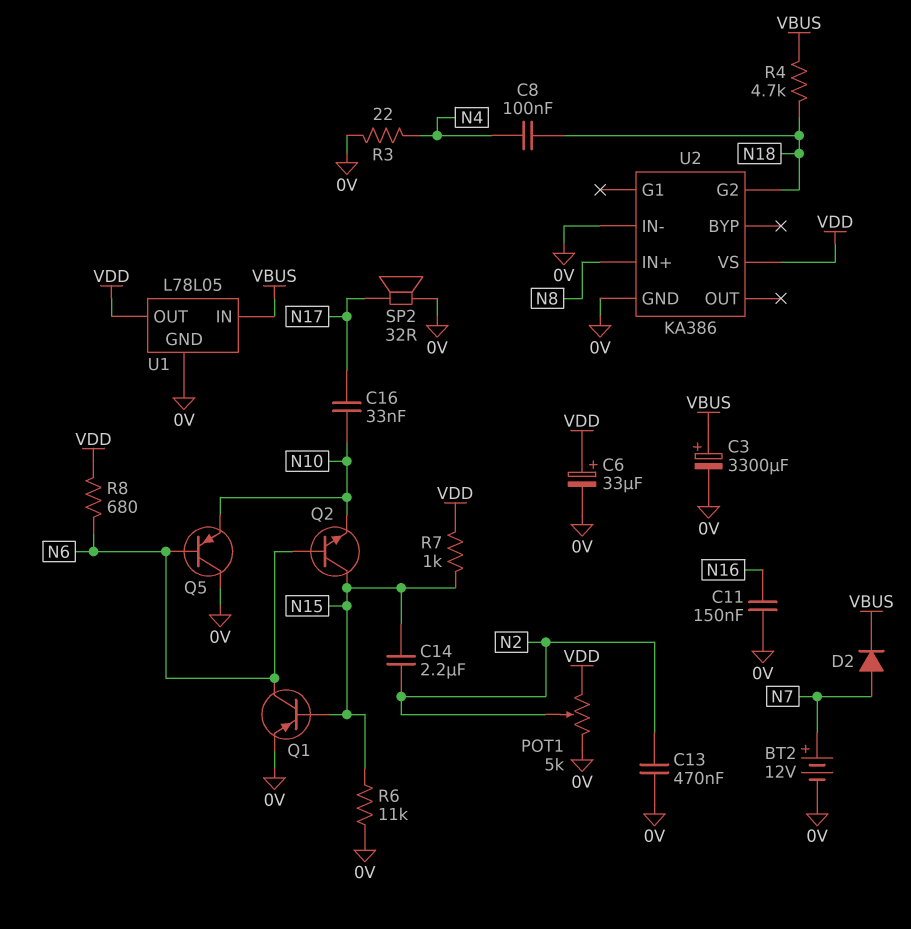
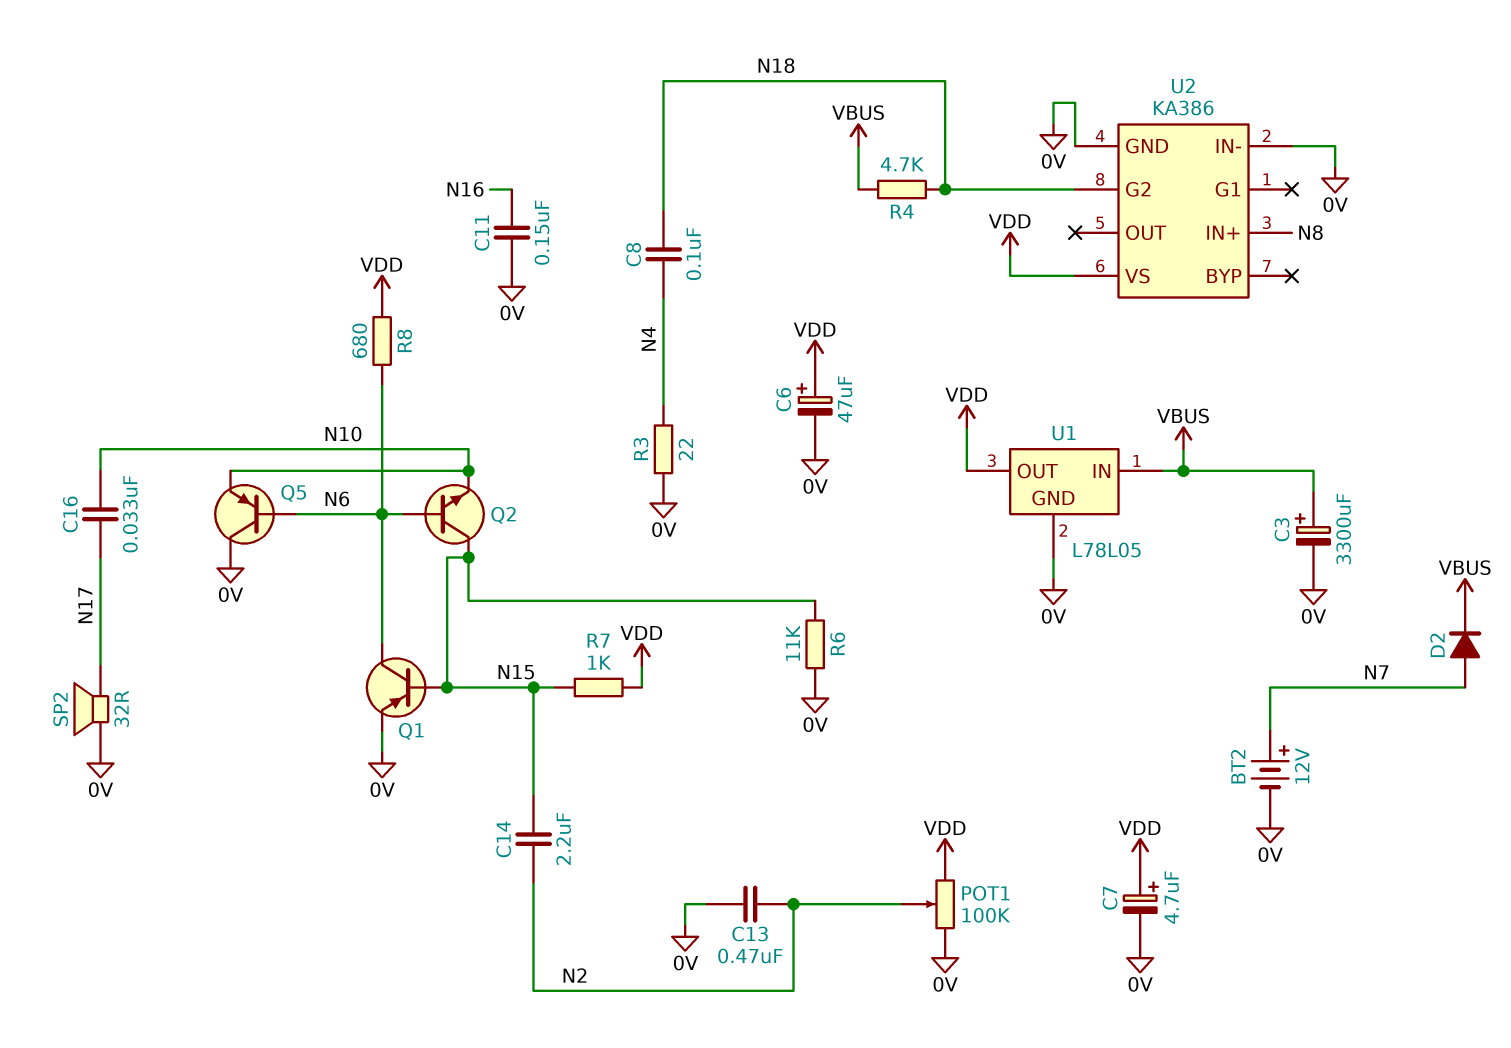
C6: 33uF (plus VDD, minus 0V) -> 47uF (plus VDD, minus 0V)
C7: none -> 4.7uF (plus VDD, minus 0V)
POT1: 5k (0V, VDD, wiper N2) -> 100k (0V, VDD, wiper N2)

